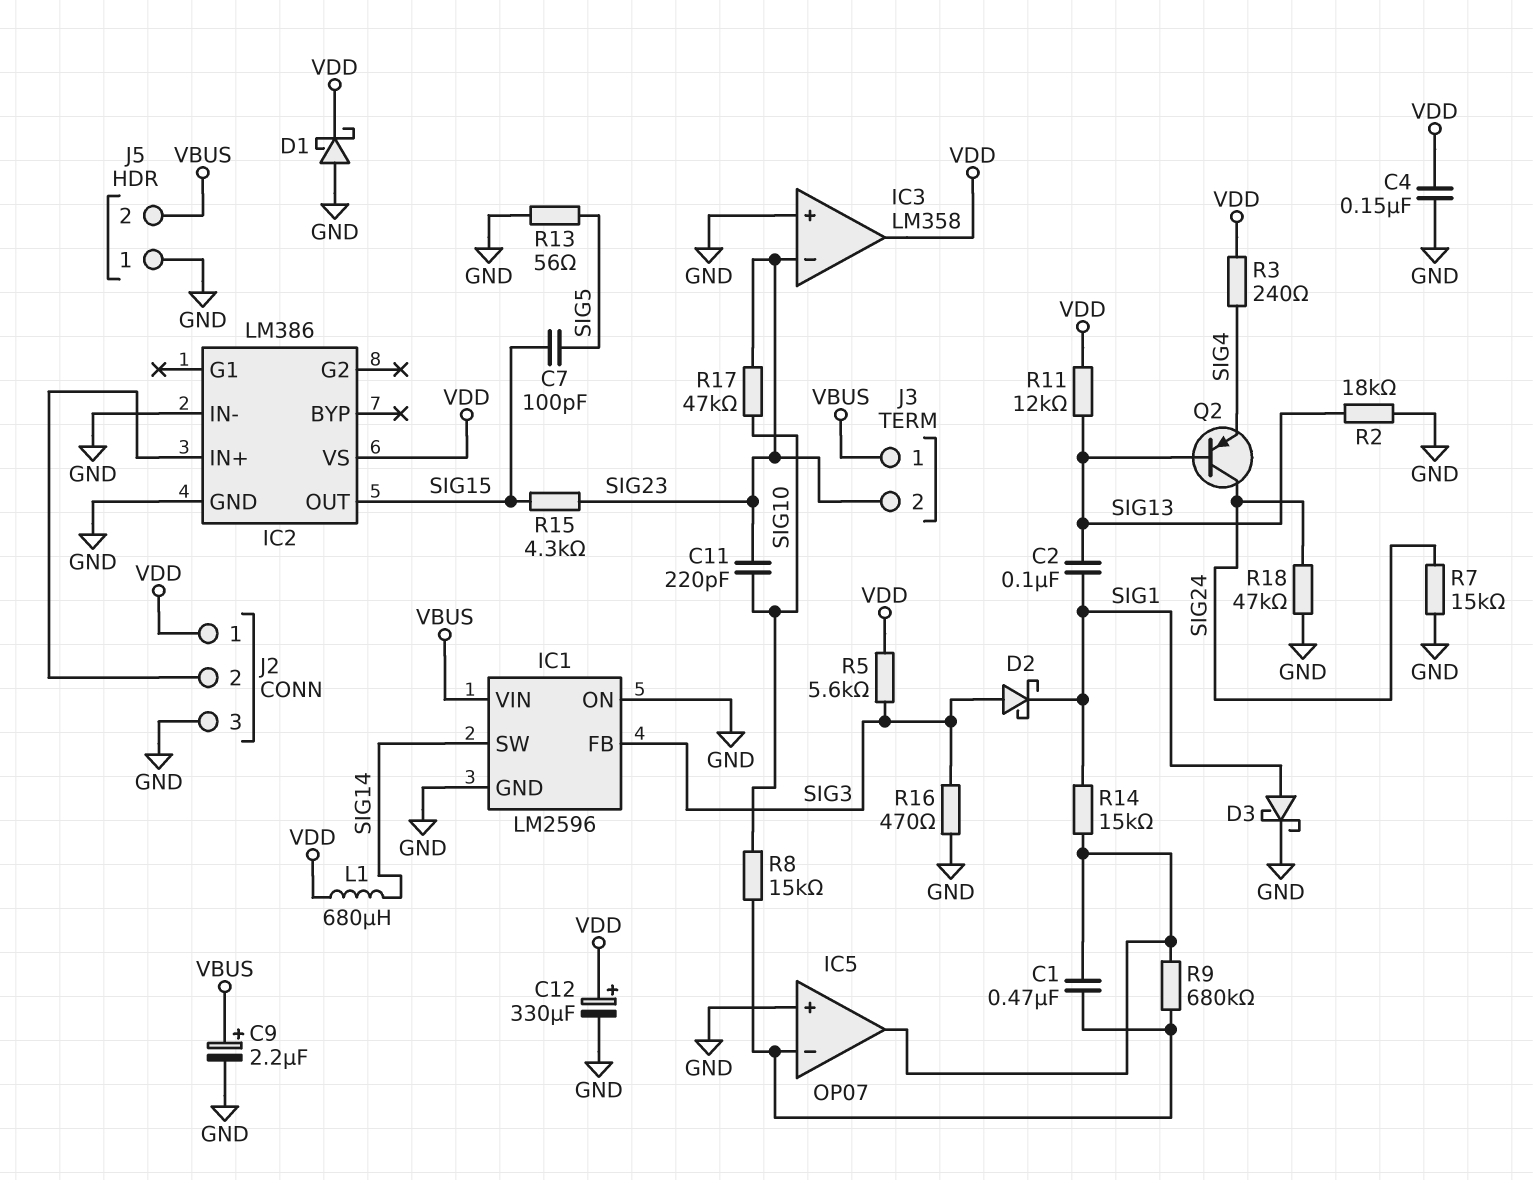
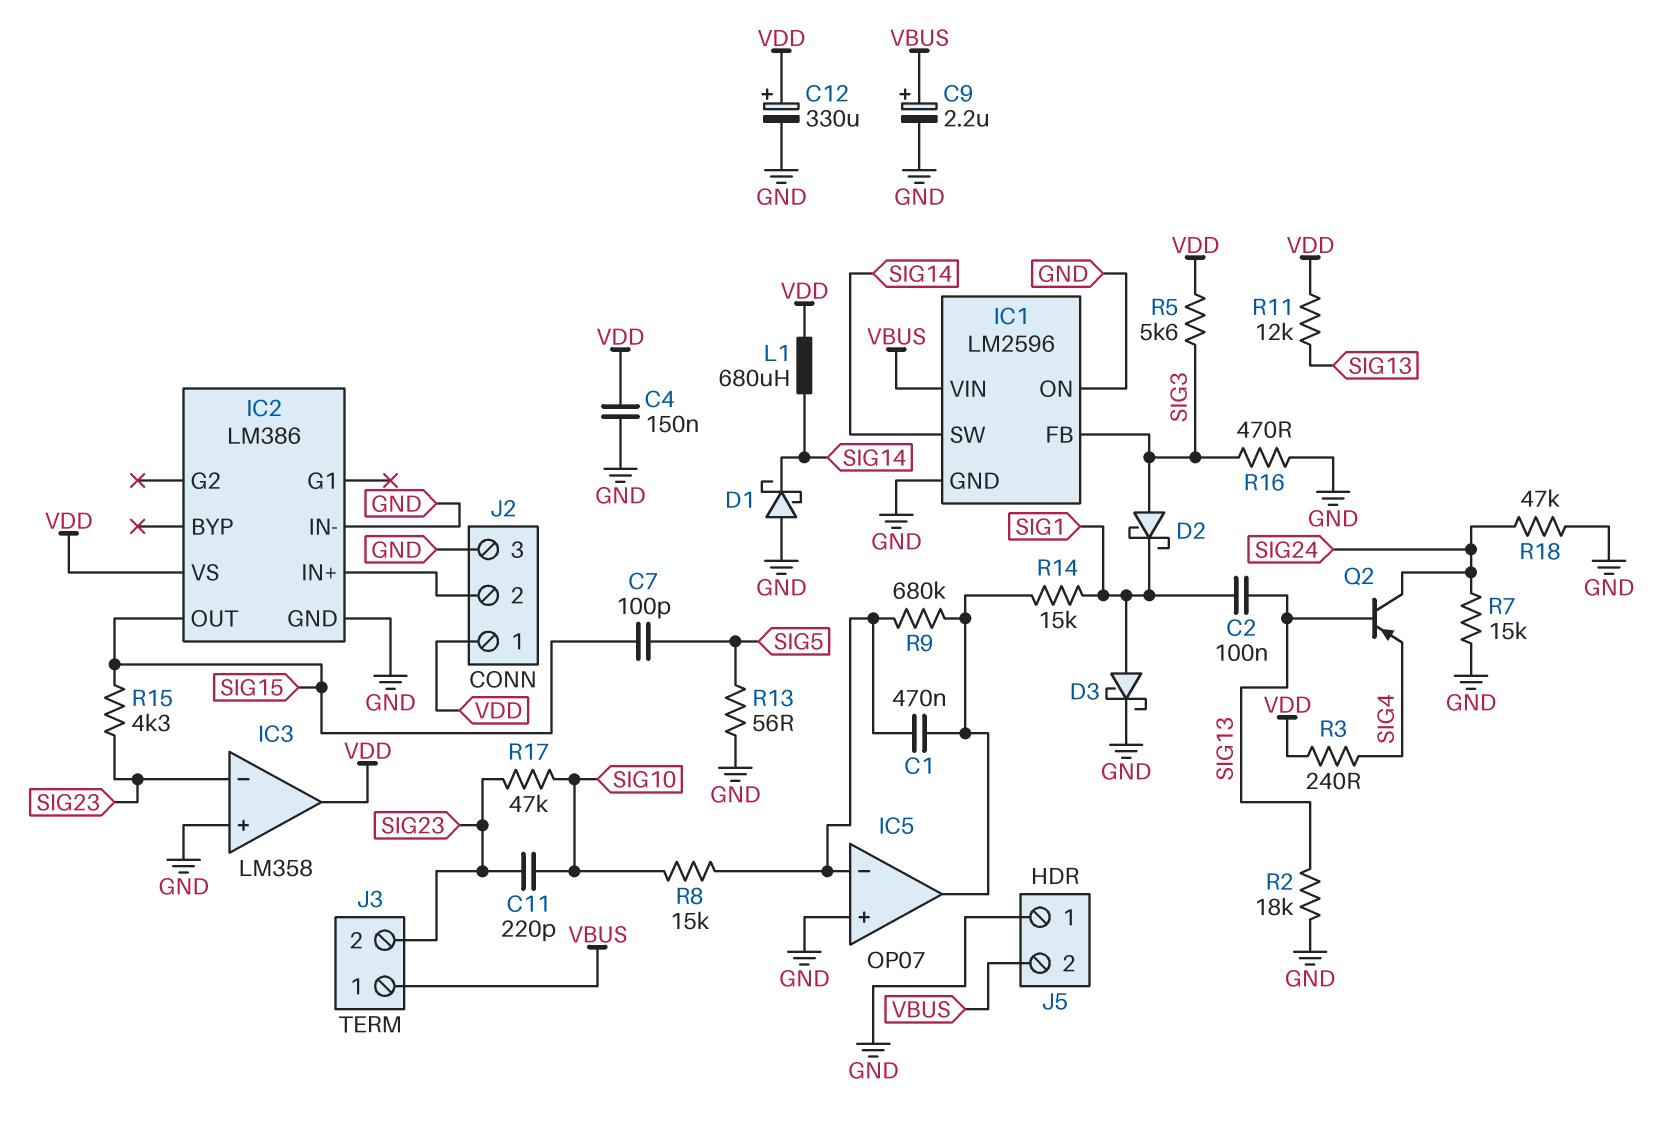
D1: schottky (A GND, K VDD) -> schottky (A GND, K SIG14)

